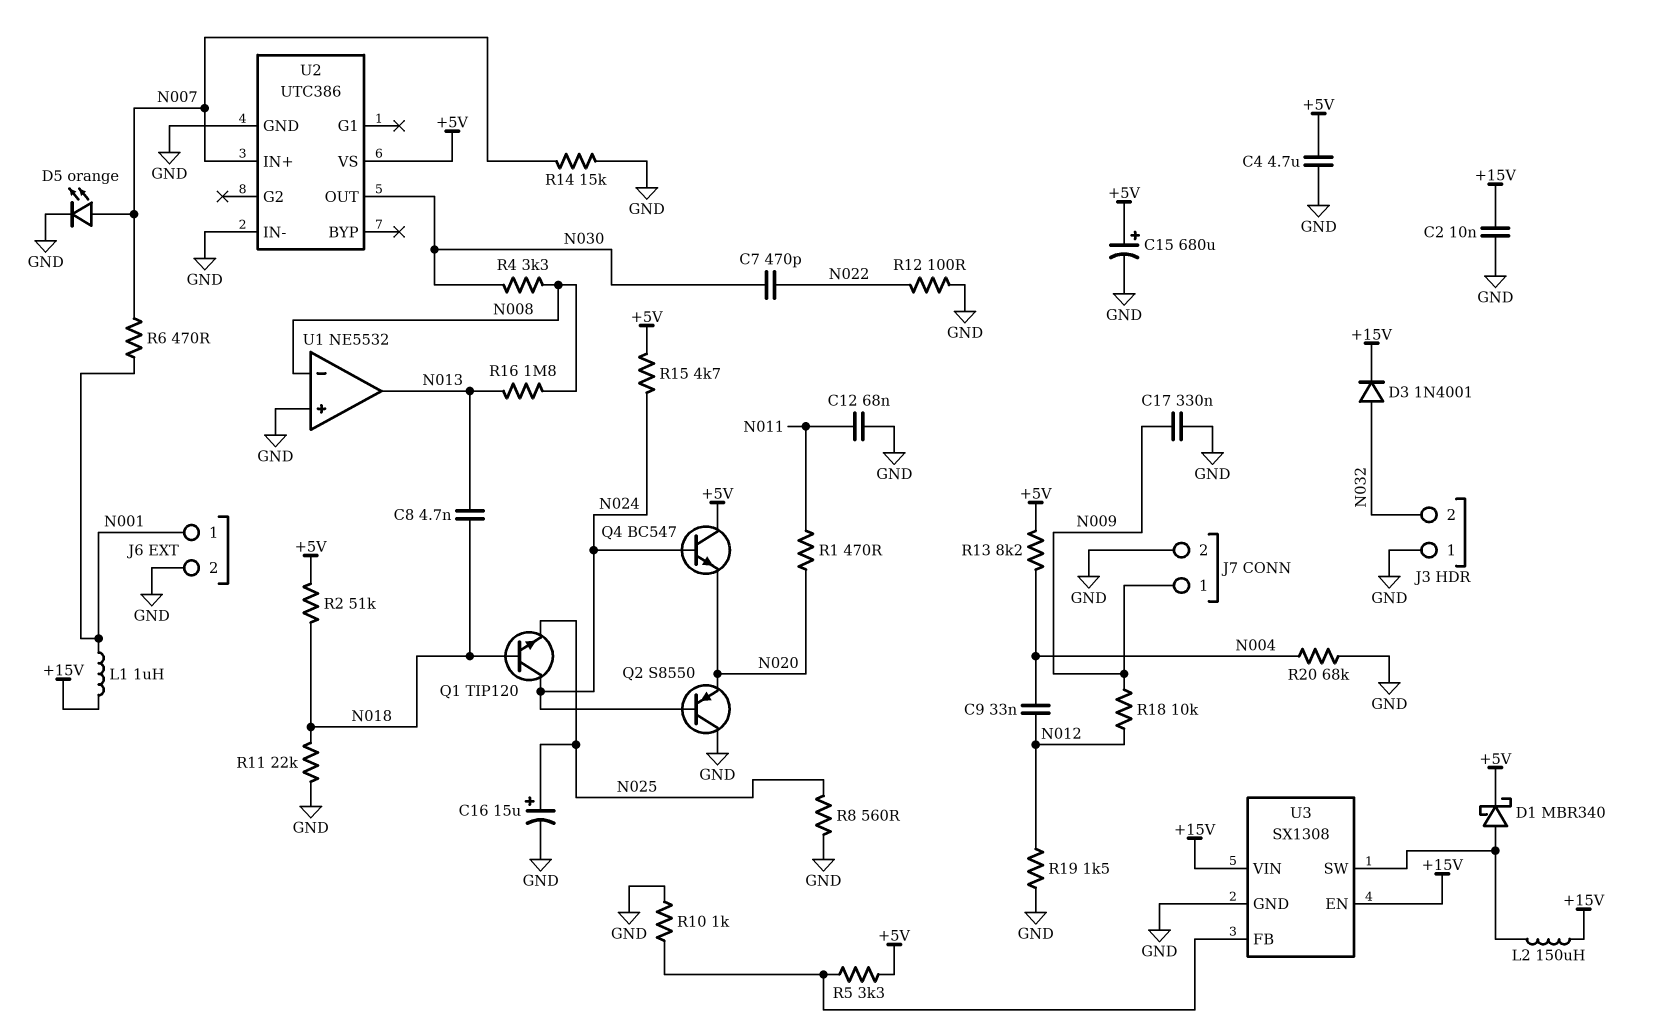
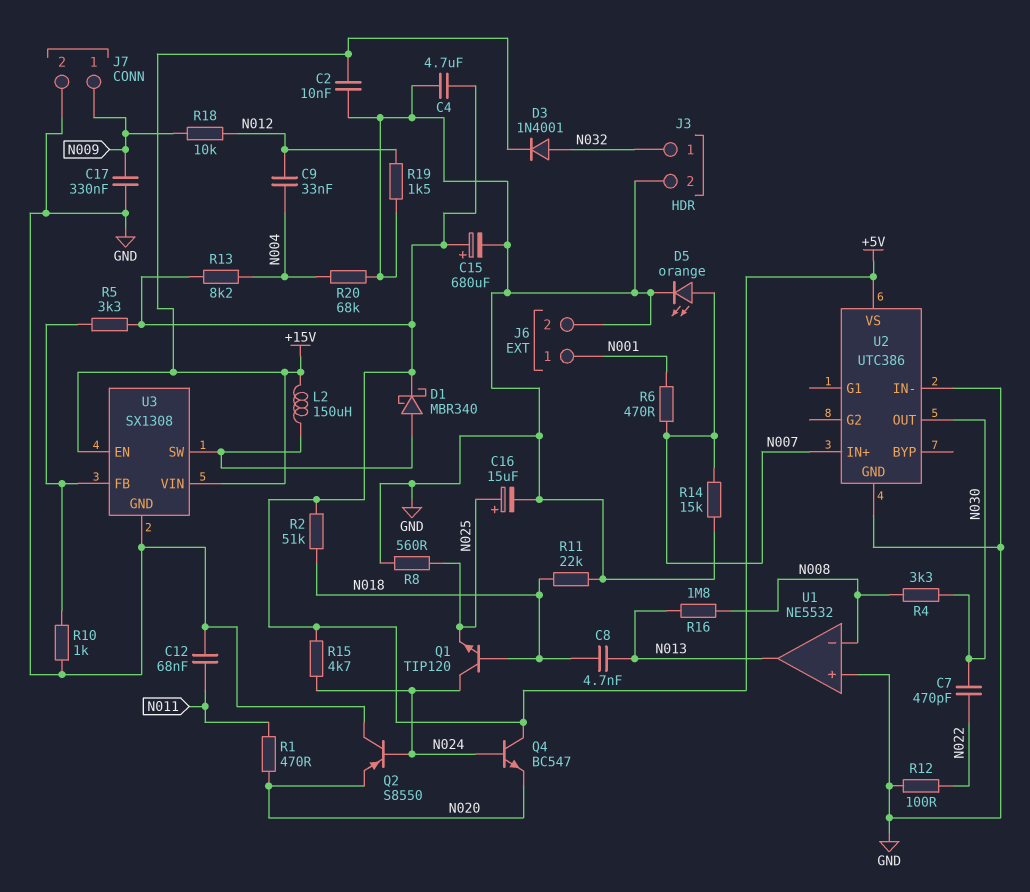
J3 pin 1: GND -> N032
J3 pin 2: N032 -> GND
L1: 1uH (+15V, N001) -> none

